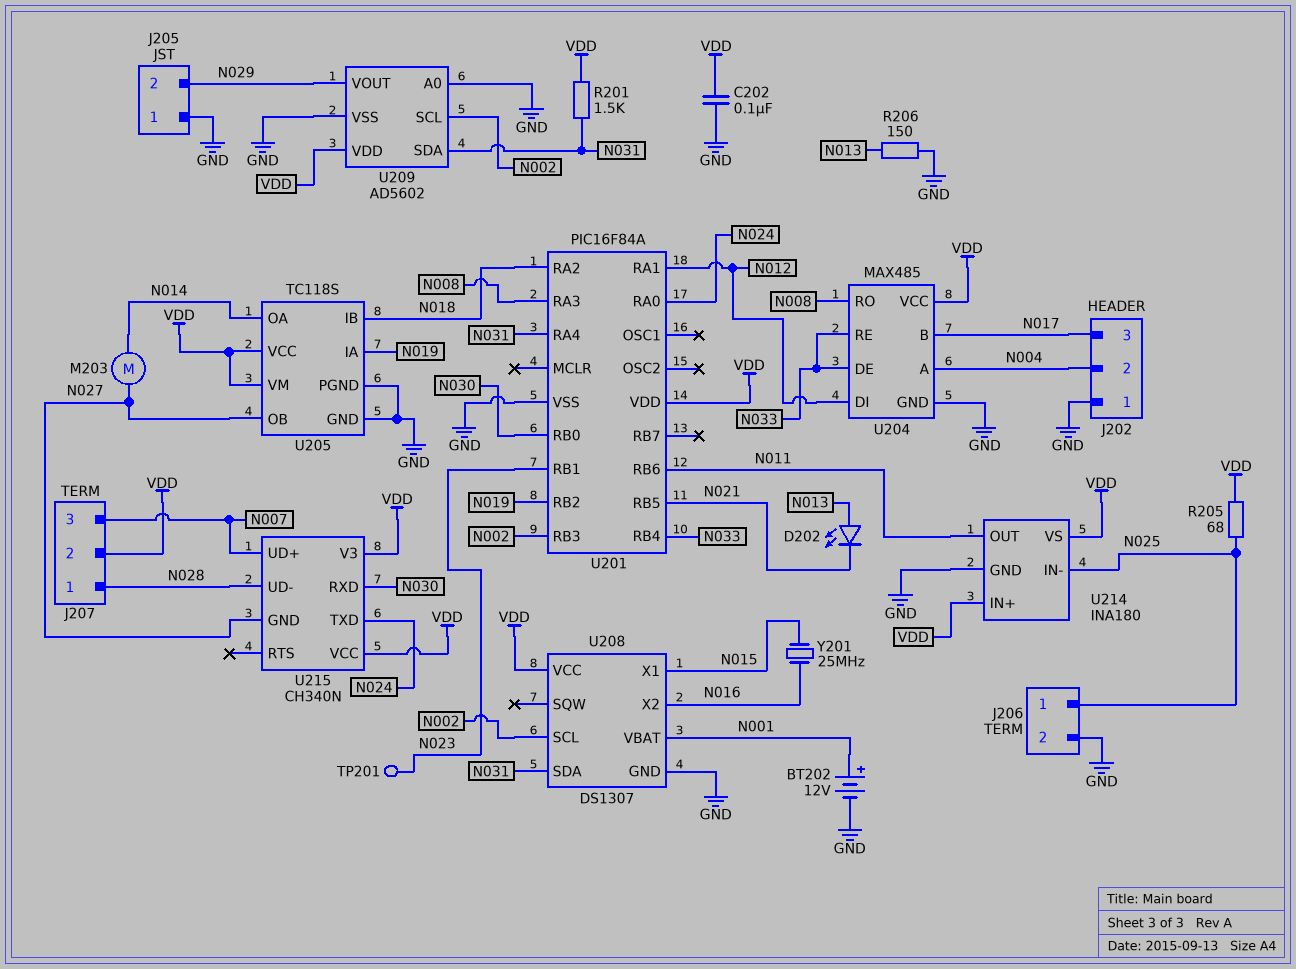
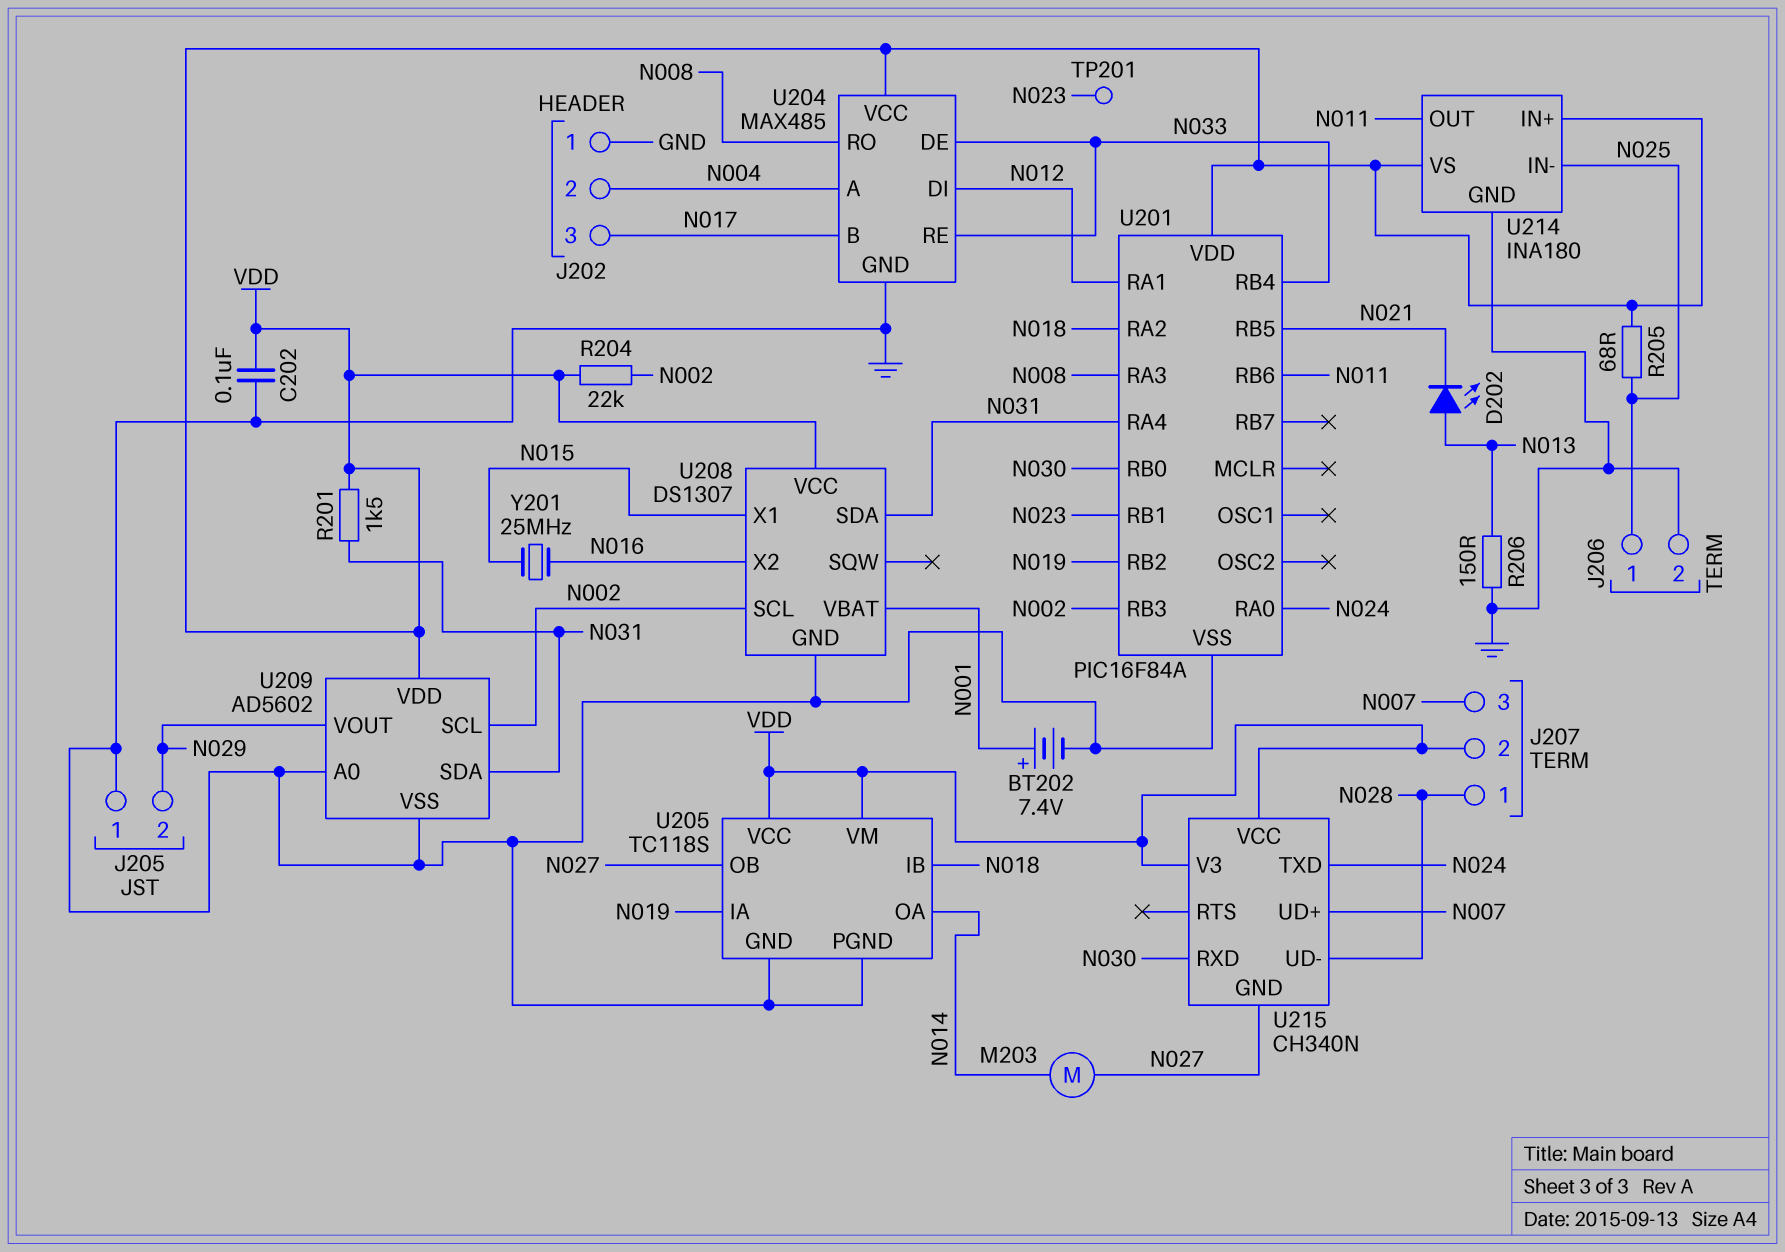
BT202: 12V (plus N001, minus GND) -> 7.4V (plus N001, minus GND)
R204: none -> 22k (N002, VDD)

